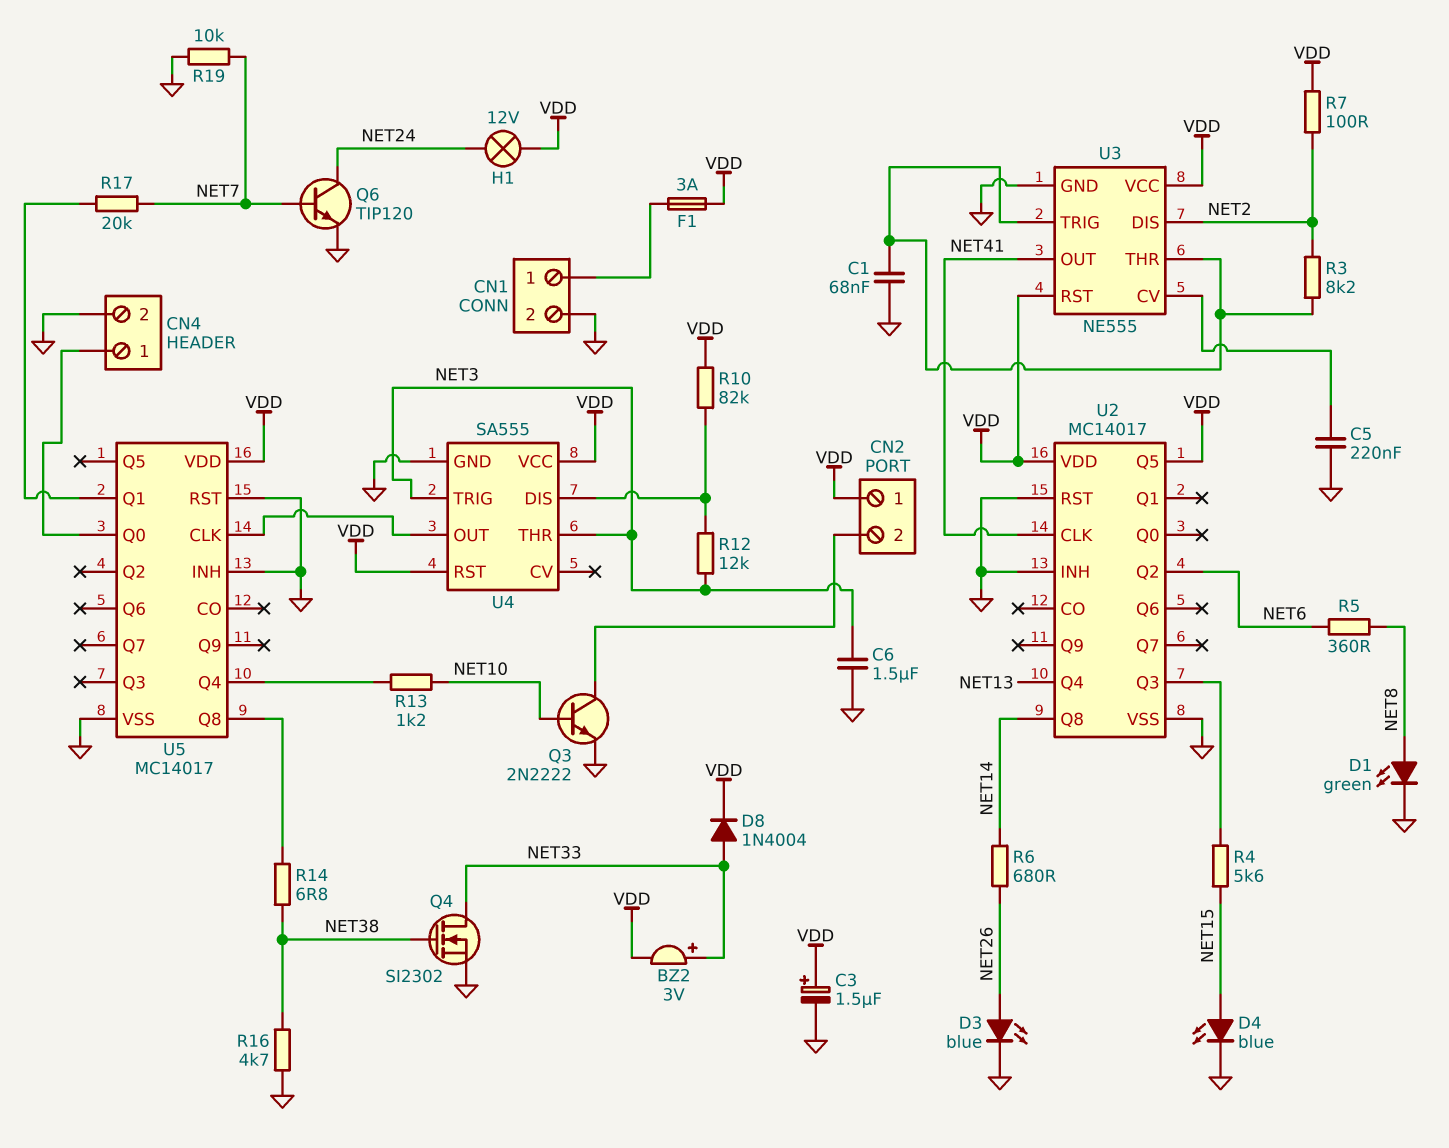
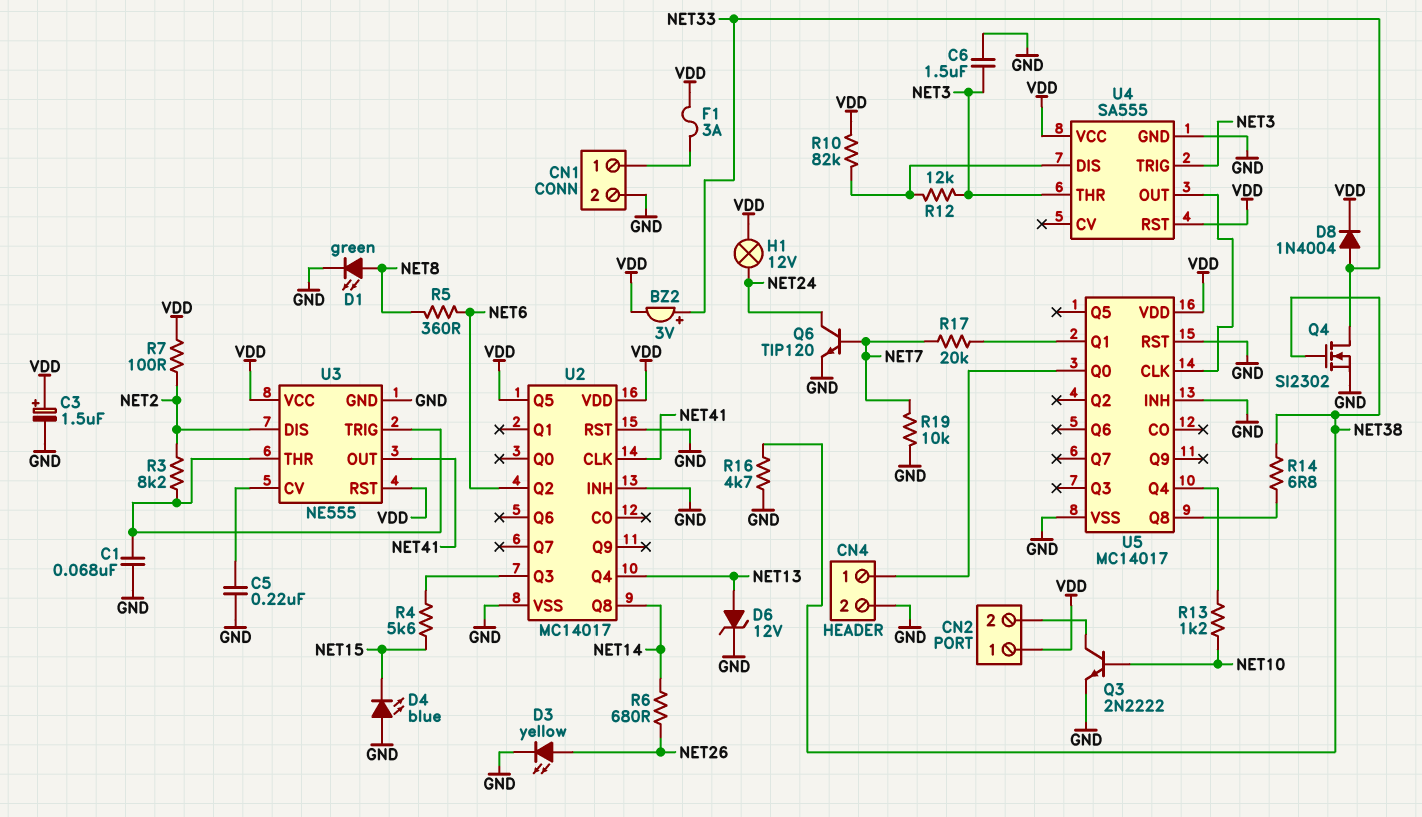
D3: LED blue (A NET26, K GND) -> LED yellow (A NET26, K GND)
D4: LED blue (A NET15, K GND) -> LED blue (A GND, K NET15)
D6: none -> zener 12V (A NET13, K GND)

